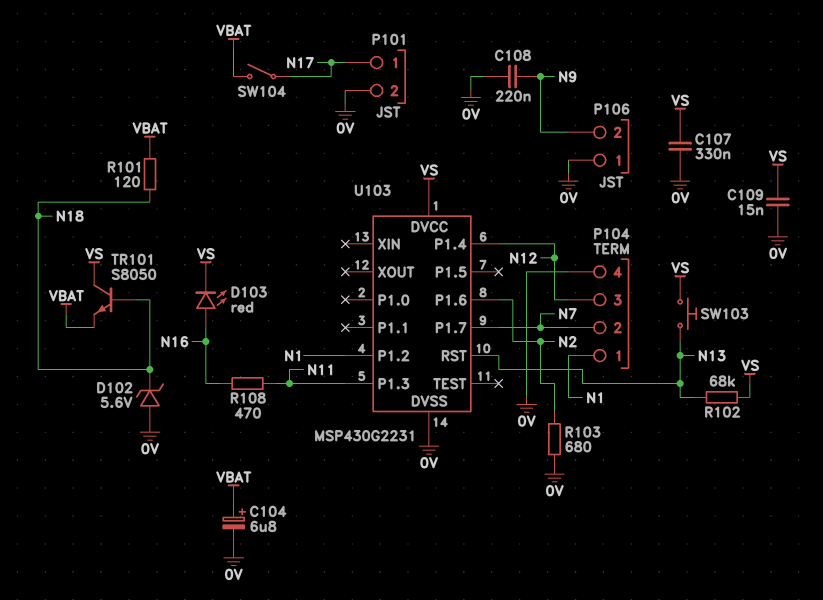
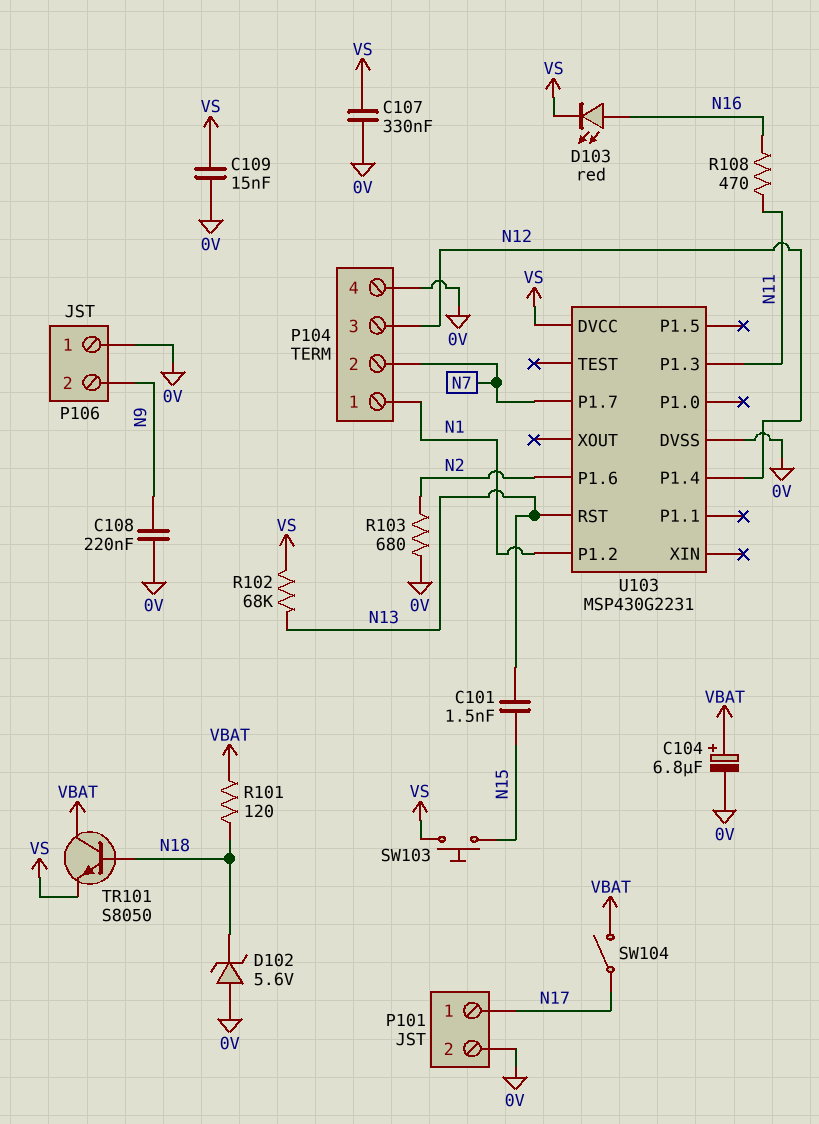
C101: none -> 1.5nF (N13, N15)
SW103: button (N13, VS) -> button (N15, VS)
TR101: NPN S8050 (B N18, C VS, E VBAT) -> NPN S8050 (B N18, C VBAT, E VS)

